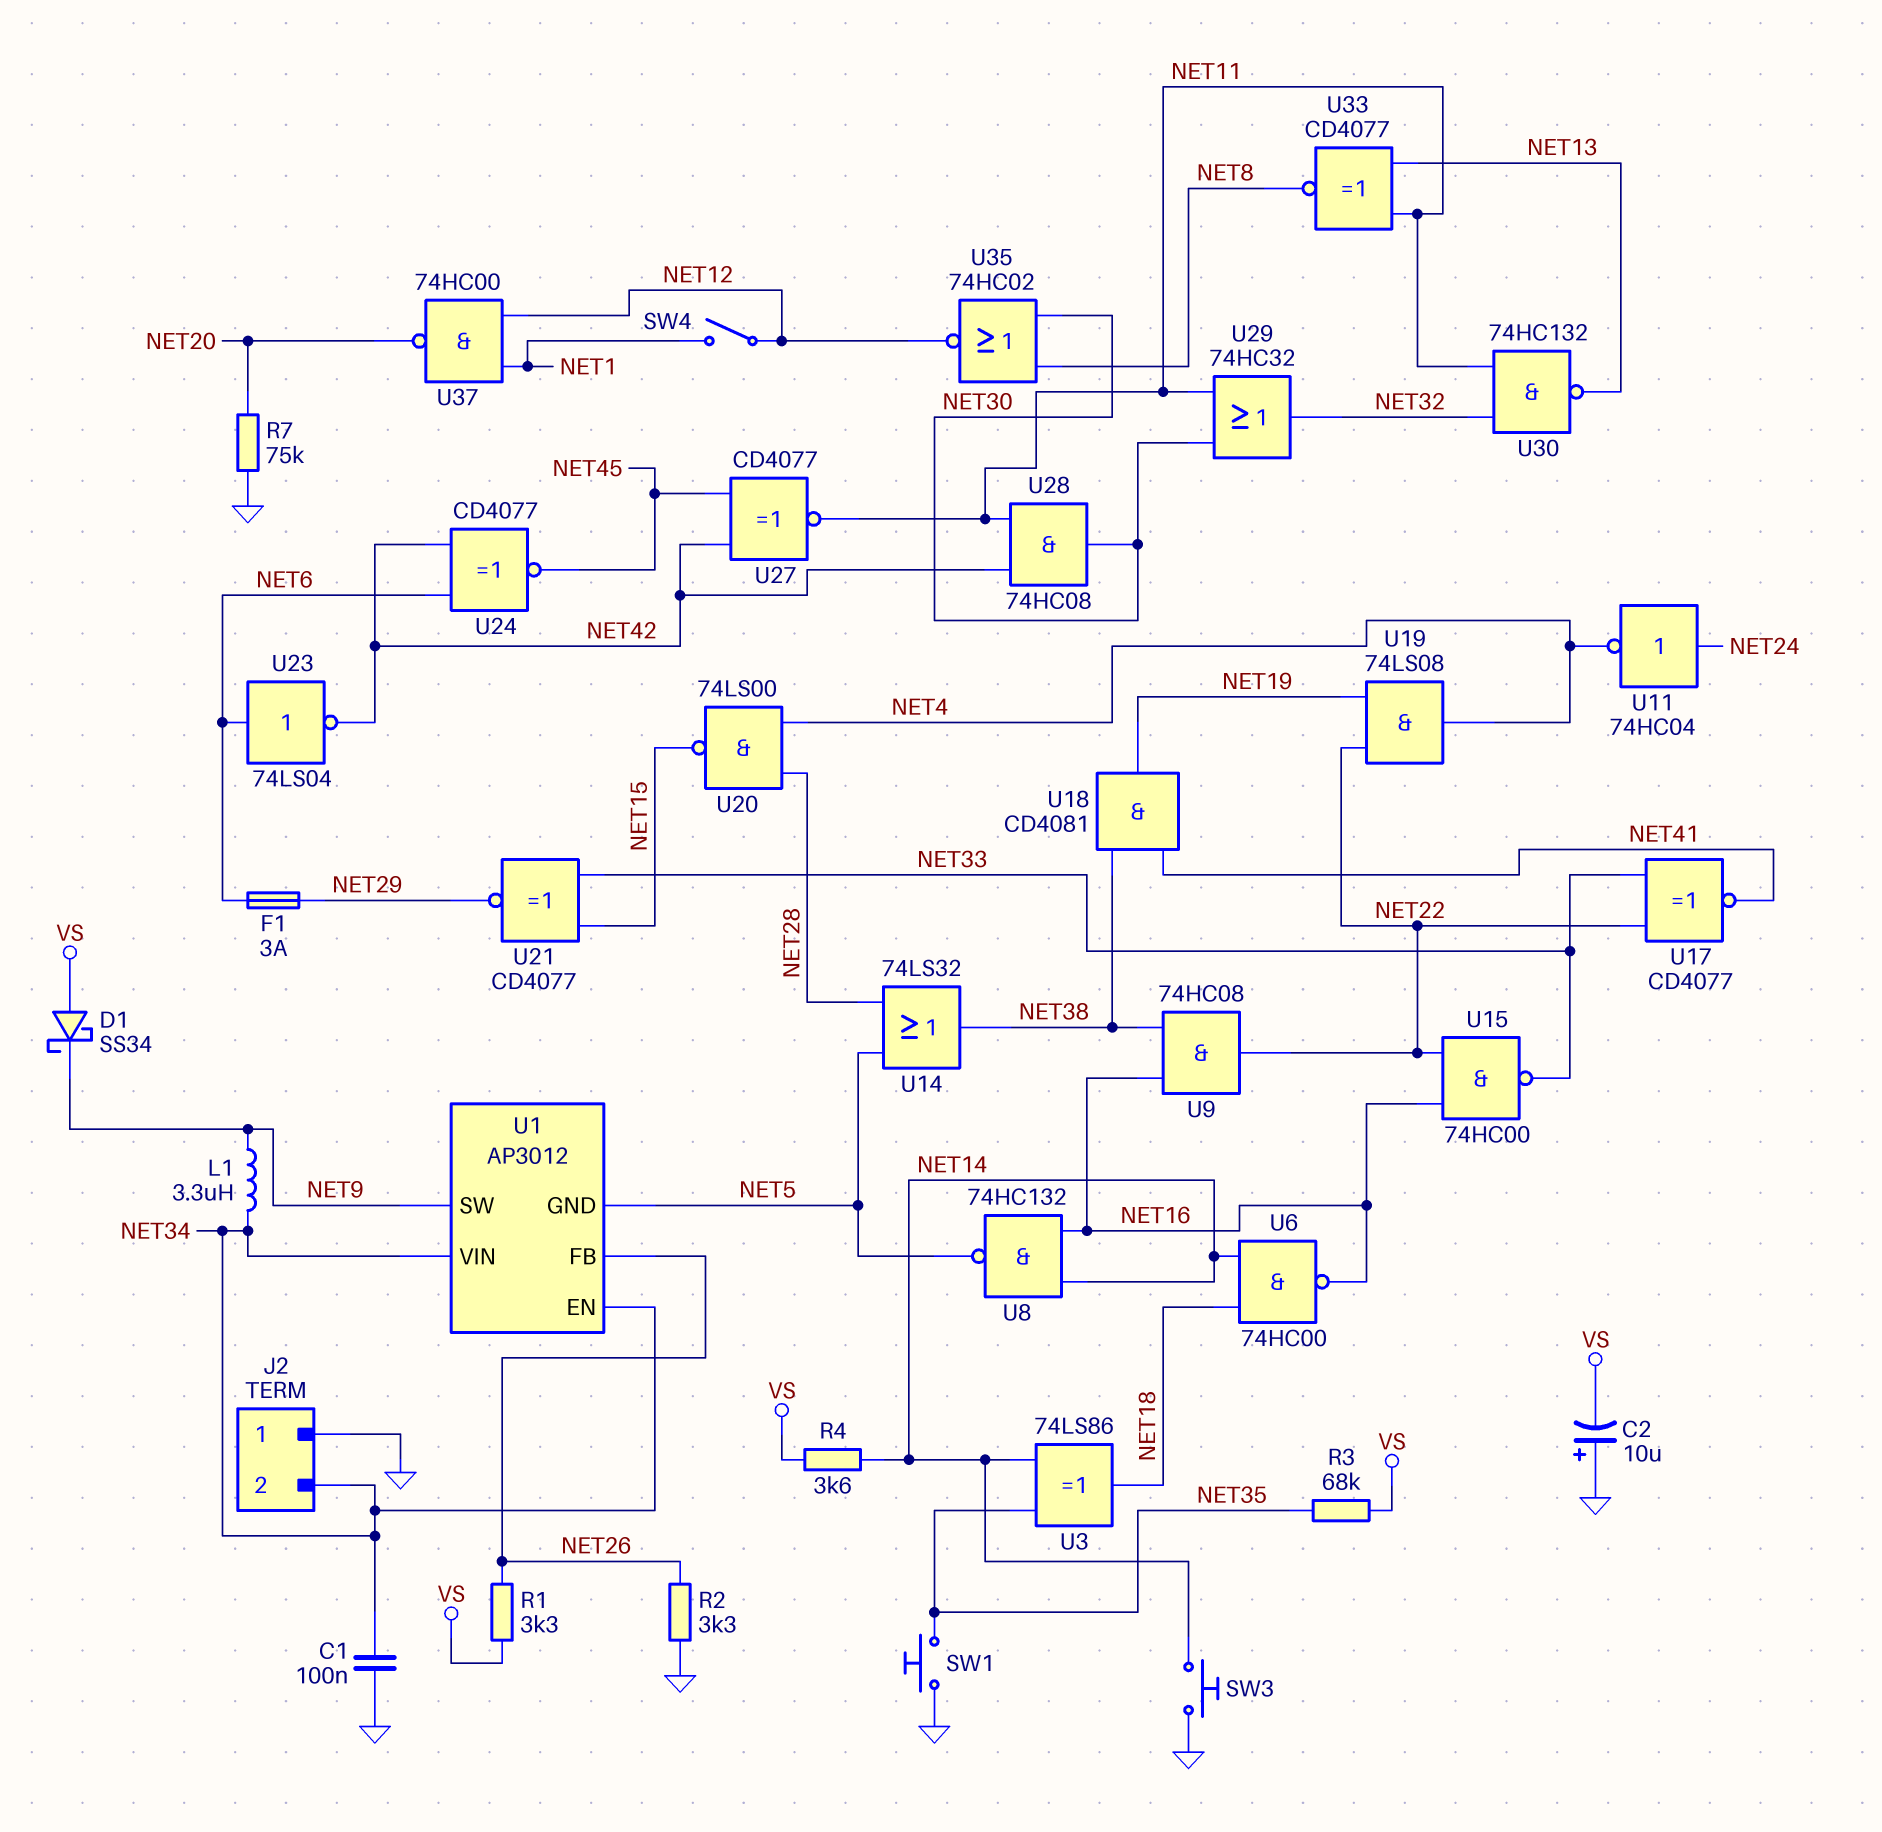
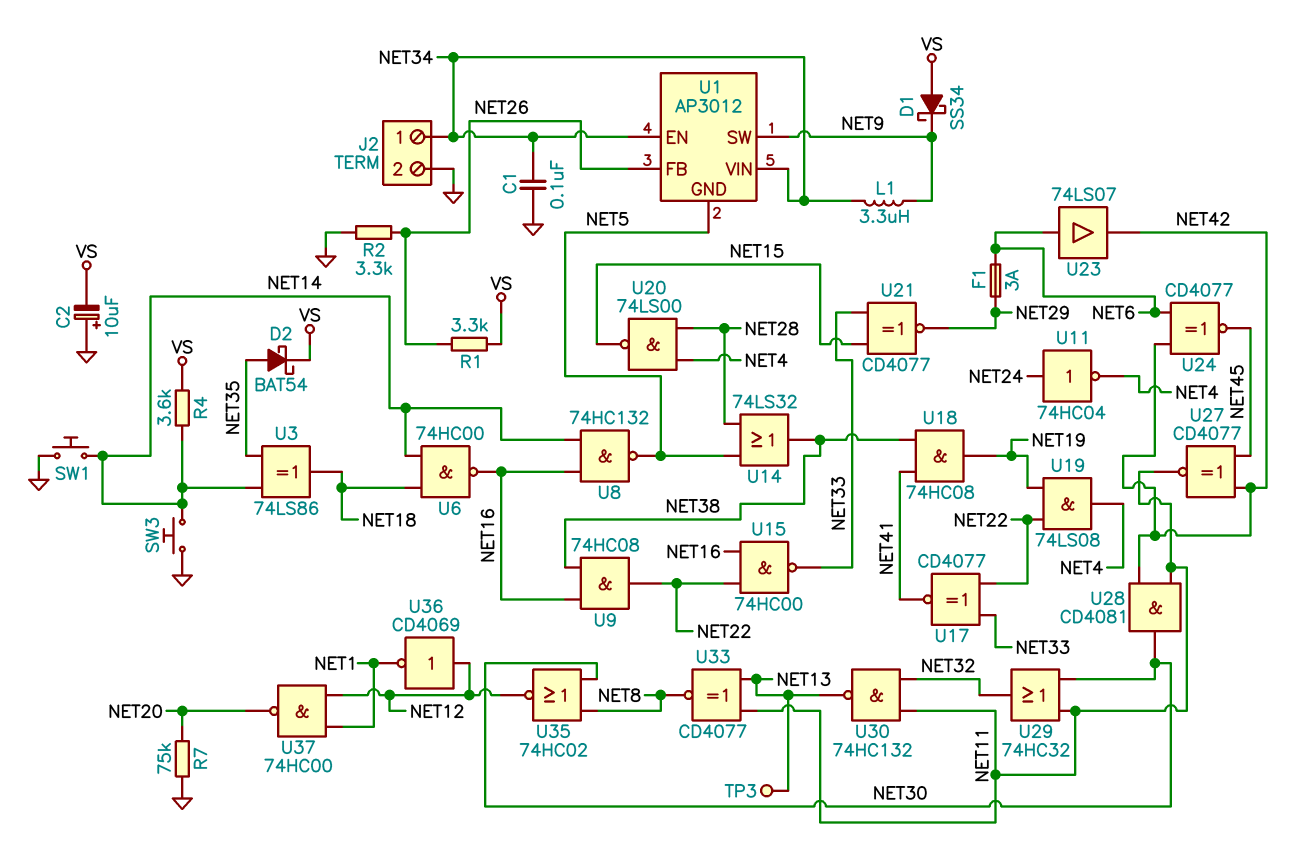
D2: none -> schottky BAT54 (A NET35, K VS)
J2 pin 1: GND -> NET34
J2 pin 2: NET34 -> GND
R3: 68k (NET35, VS) -> none
SW1: button (GND, NET35) -> button (GND, NET14)
SW4: switch (NET1, NET12) -> none
TP3: none -> test point (NET13)
U18: AND CD4081 (in NET38, in NET41, out NET19) -> AND 74HC08 (in NET38, in NET41, out NET19)
U23: NOT 74LS04 (in NET6, out NET42) -> buffer 74LS07 (in NET6, out NET42)
U28: AND 74HC08 (in NET11, in NET42, out NET30) -> AND CD4081 (in NET11, in NET42, out NET30)
U36: none -> NOT CD4069 (in NET12, out NET1)

